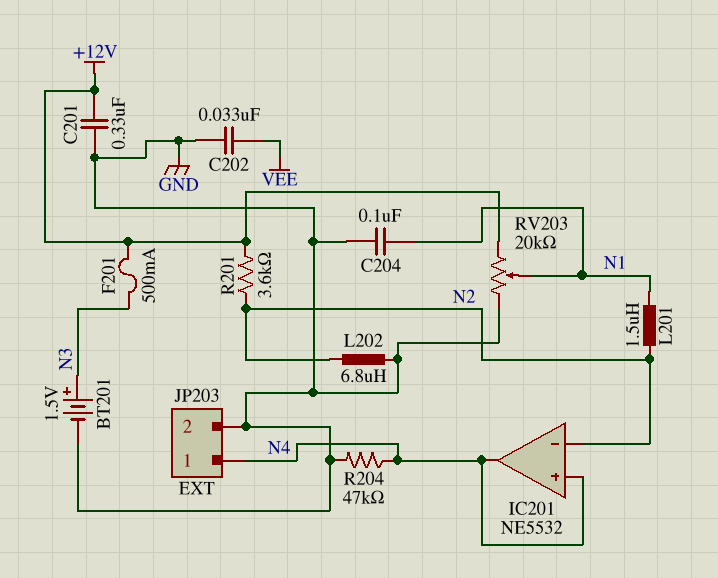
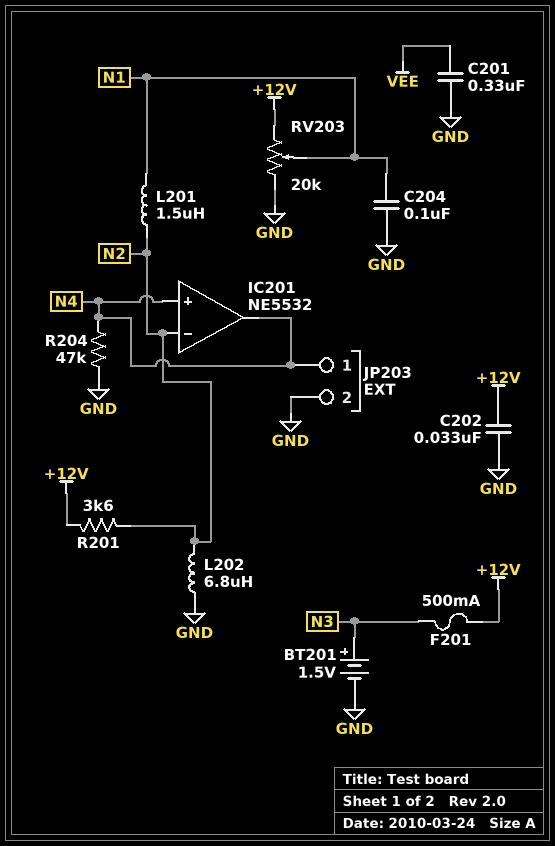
C201: 330nF (+12V, GND) -> 330nF (GND, VEE)
C202: 33nF (GND, VEE) -> 33nF (+12V, GND)

